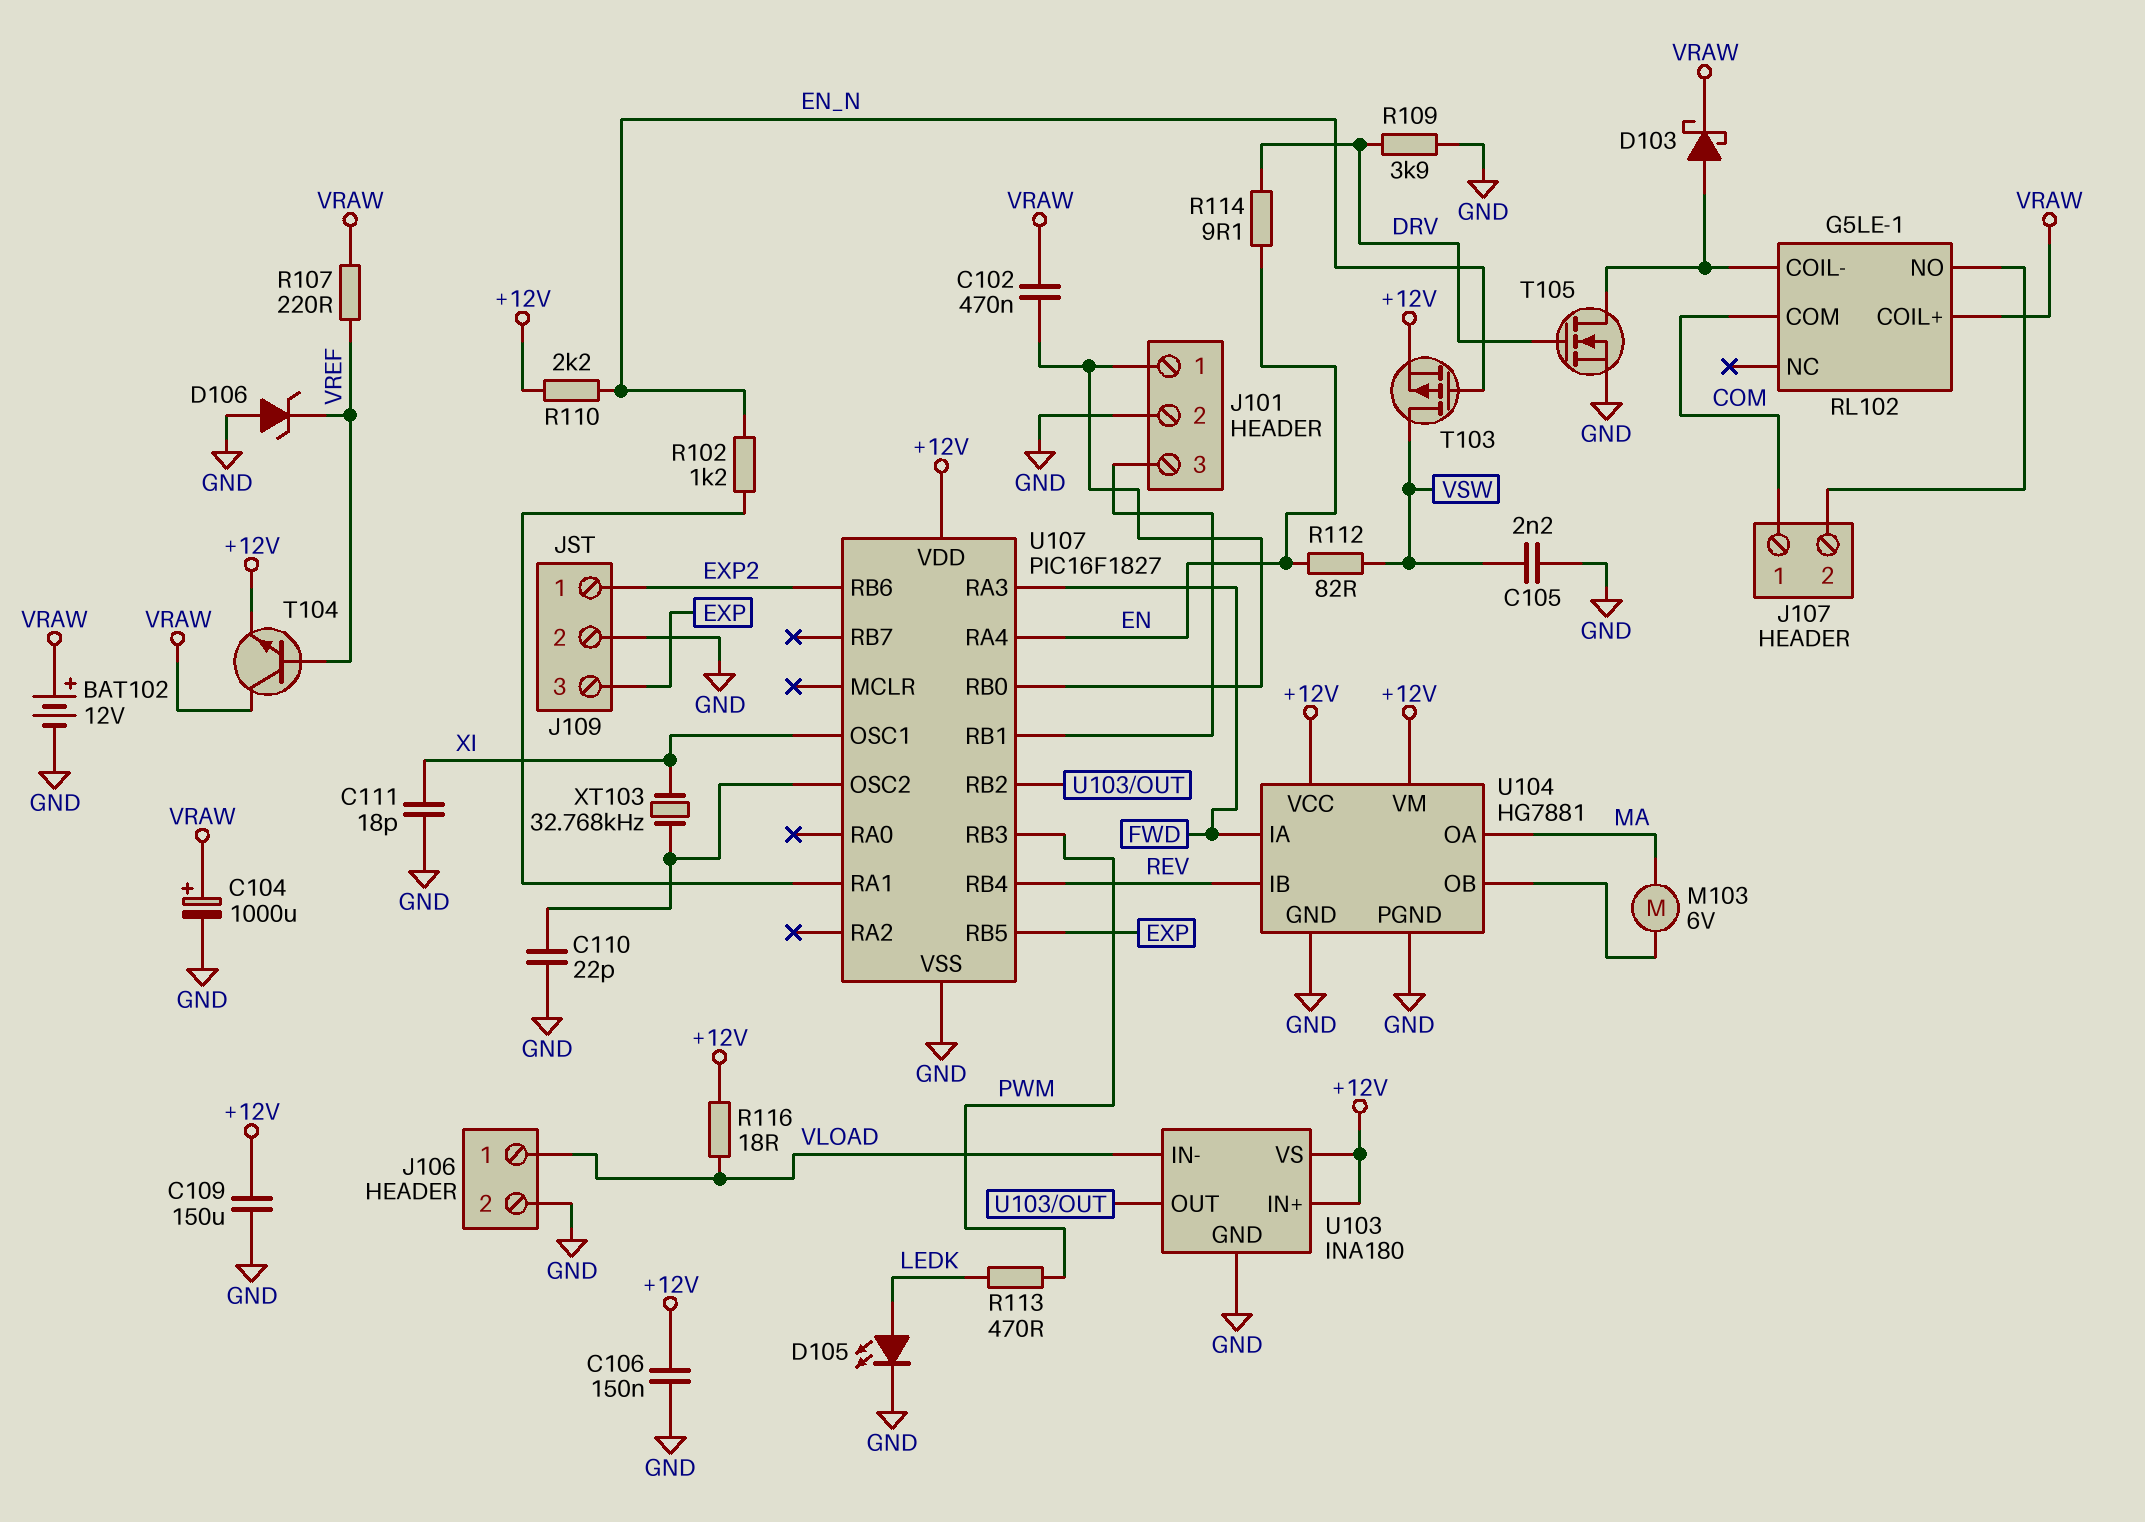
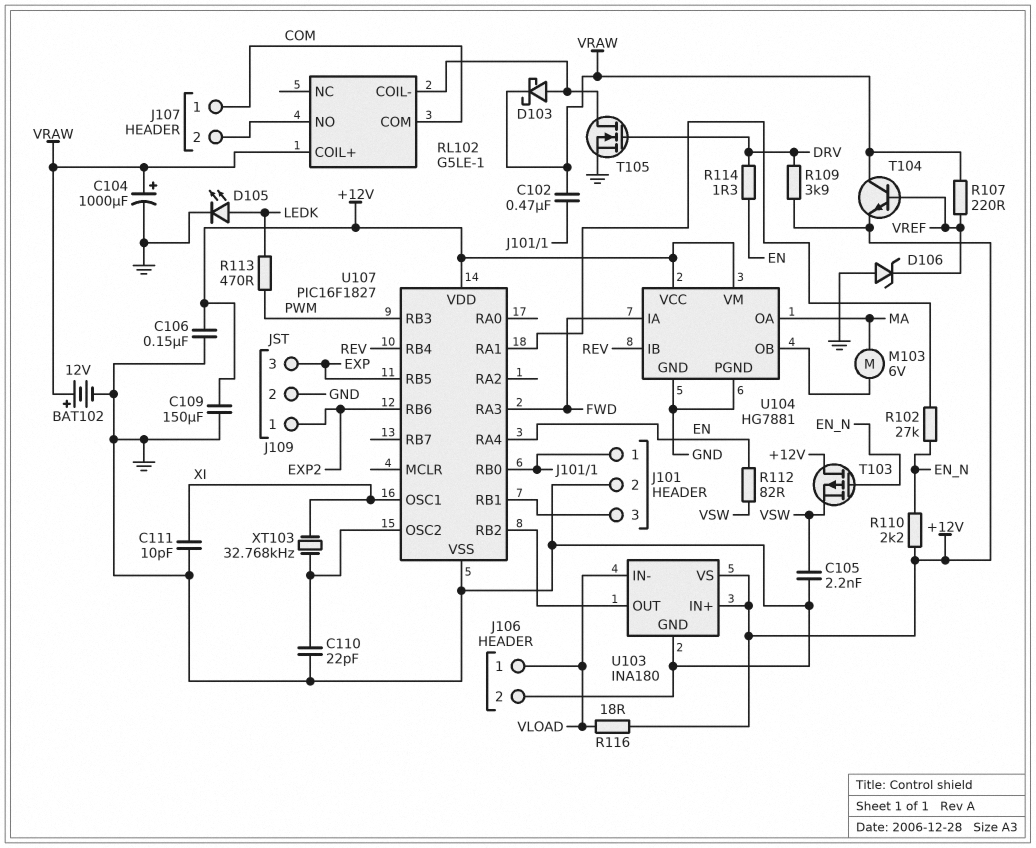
C111: 18pF (GND, XI) -> 10pF (GND, XI)
R102: 1.2k (EN_N, U107/RA1) -> 27k (EN_N, U107/RA1)
R109: 3.9k (DRV, GND) -> 3.9k (+12V, DRV)
R114: 9.1 (DRV, EN) -> 1.3 (DRV, EN)
T103: PMOS (G EN_N, D VSW, S +12V) -> PMOS (G EN_N, D +12V, S VSW)

